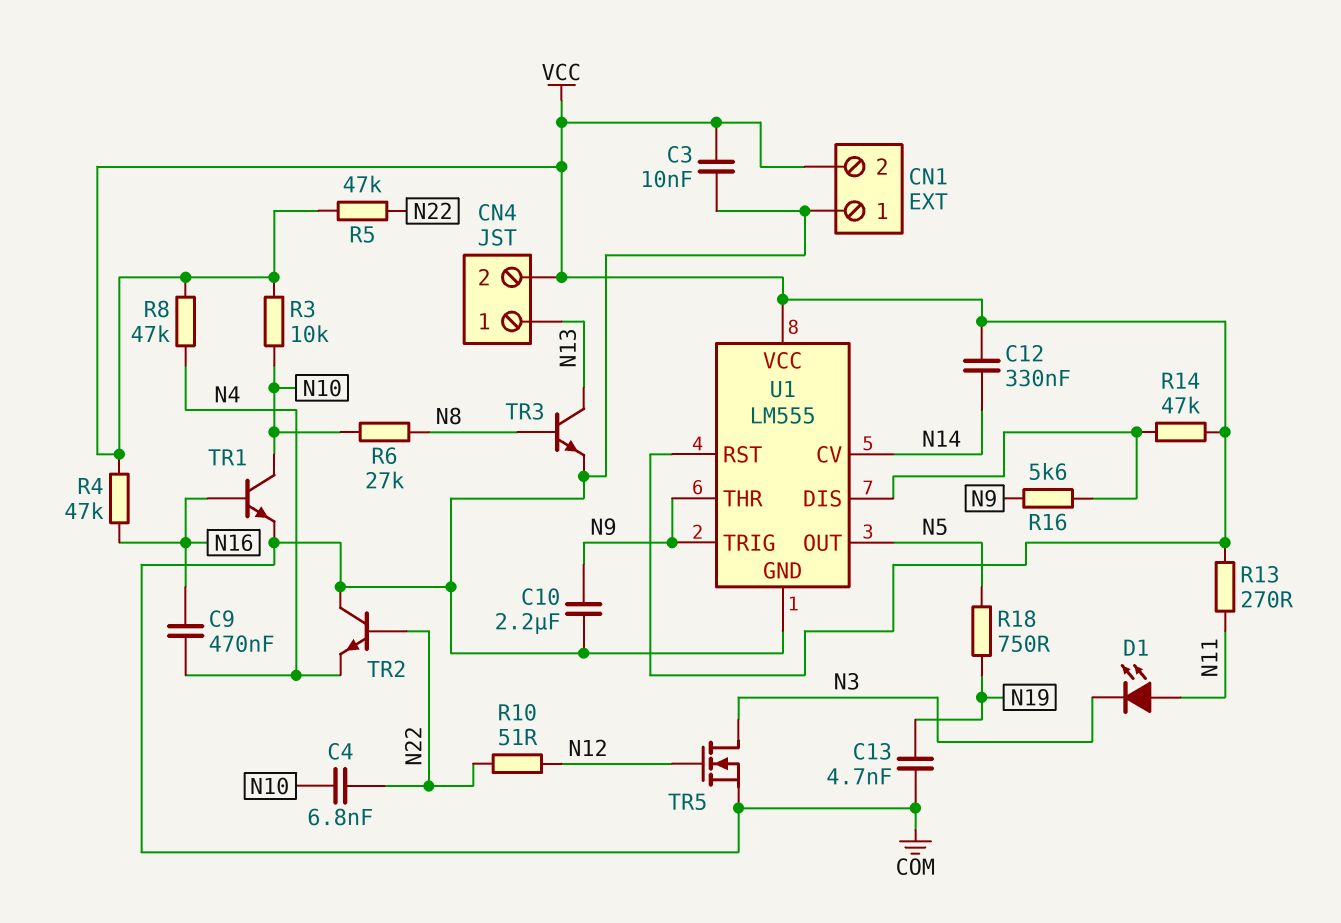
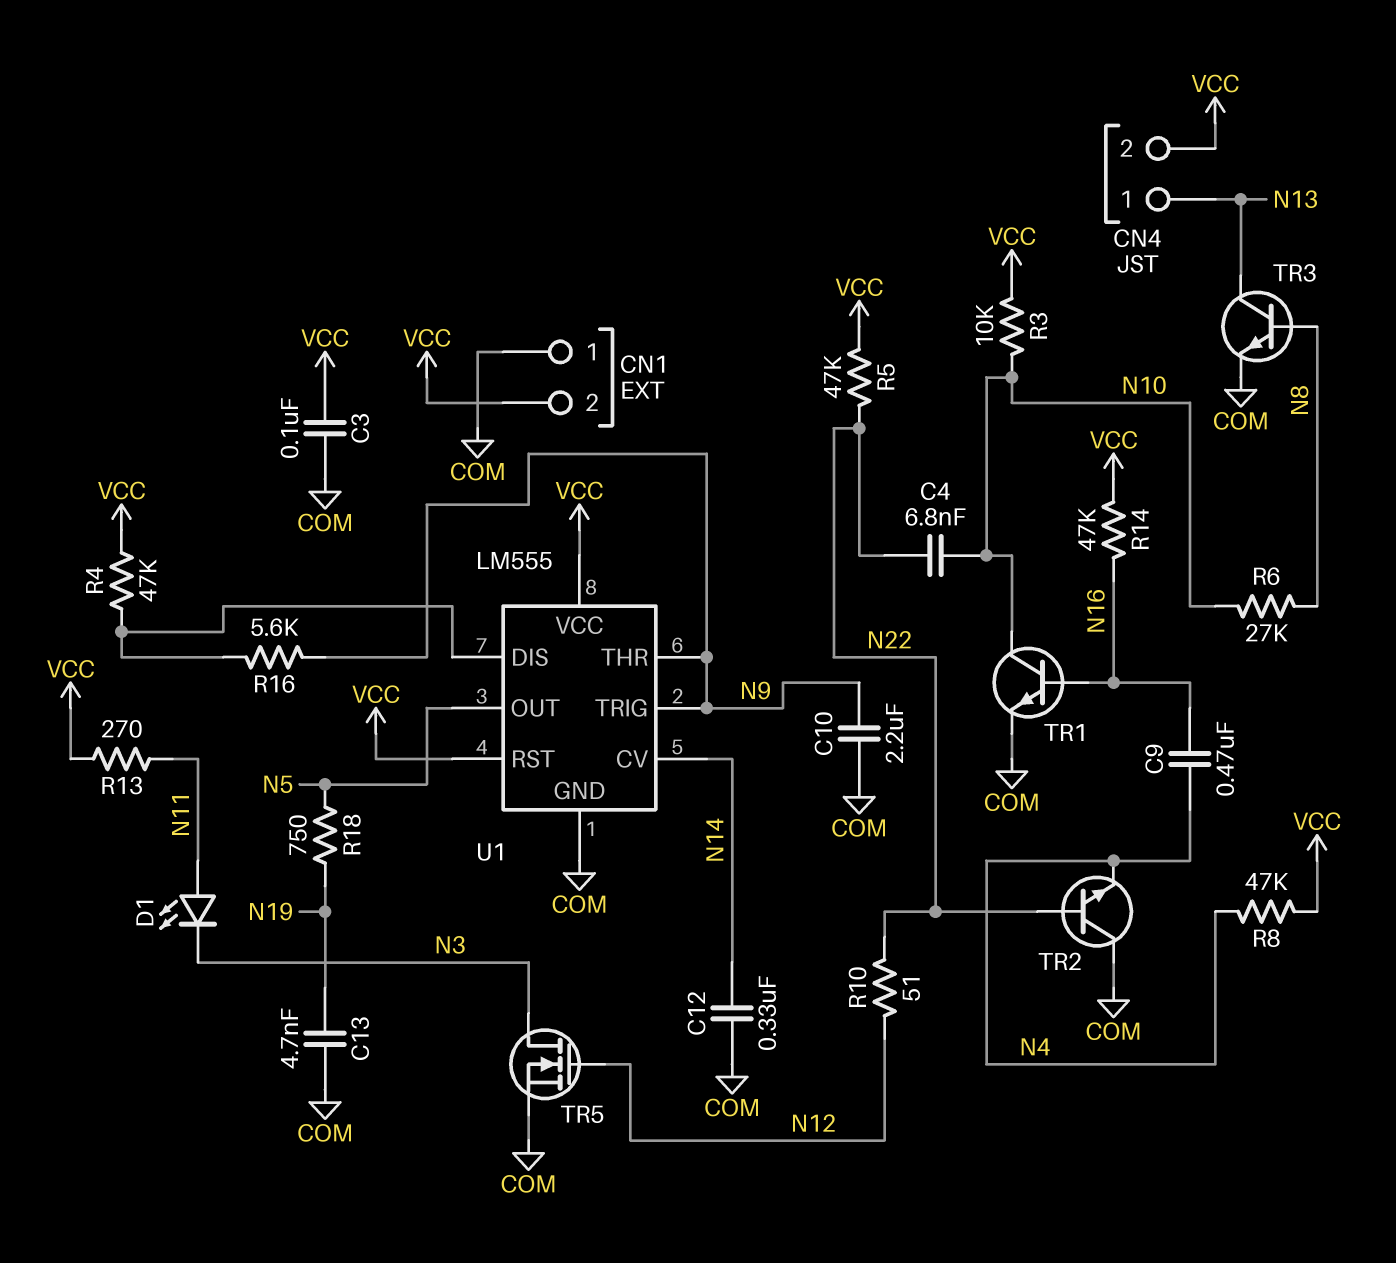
C3: 10nF (COM, VCC) -> 100nF (COM, VCC)
C12: 330nF (N14, VCC) -> 330nF (COM, N14)
R4: 47k (N16, VCC) -> 47k (U1/DIS, VCC)
R14: 47k (U1/DIS, VCC) -> 47k (N16, VCC)

